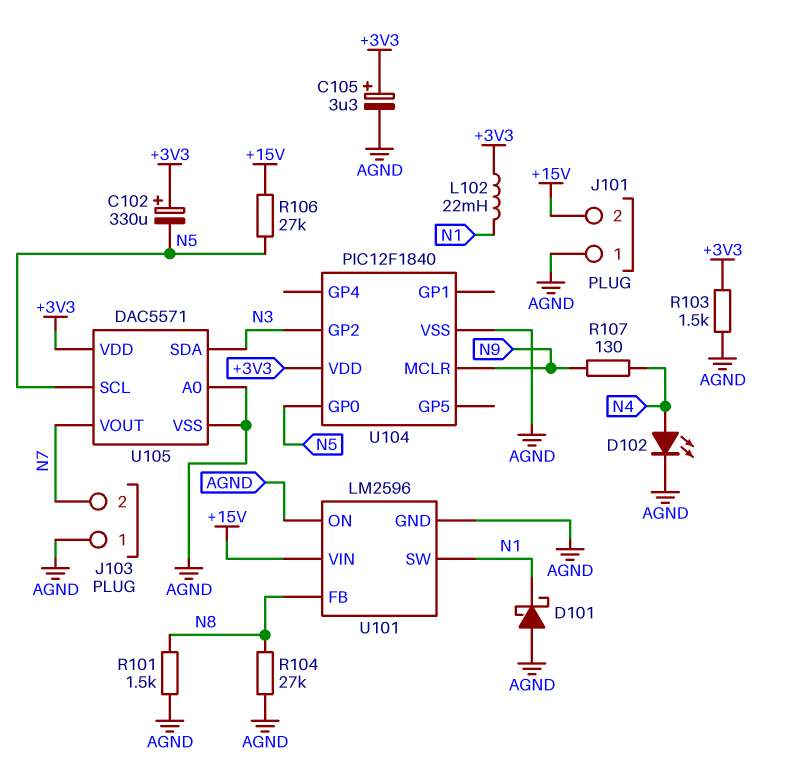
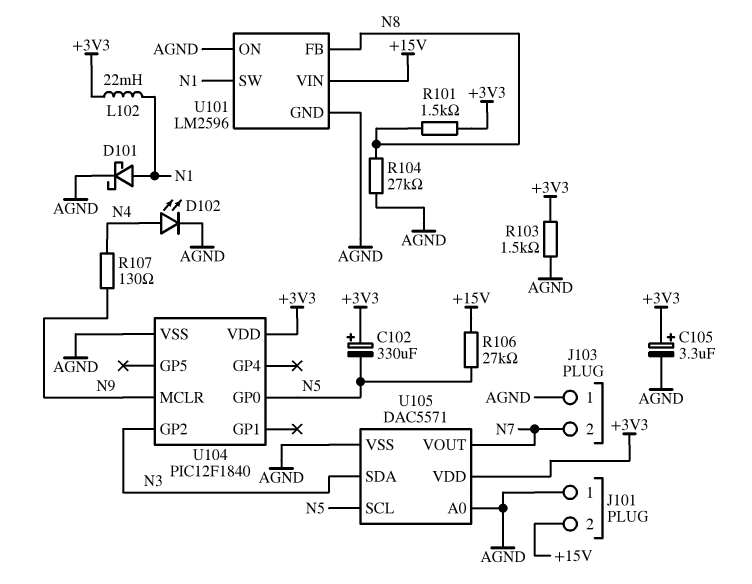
D101: schottky (A AGND, K N1) -> schottky (A N1, K AGND)
R101: 1.5k (AGND, N8) -> 1.5k (+3V3, N8)

